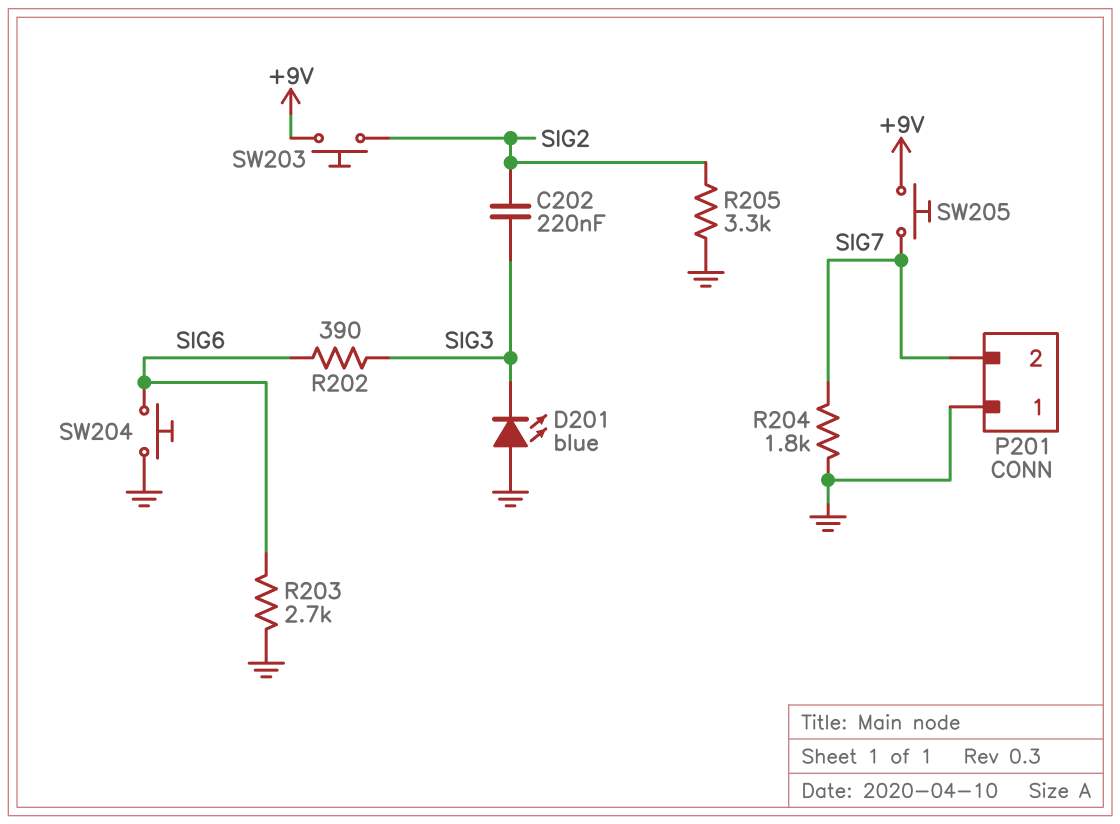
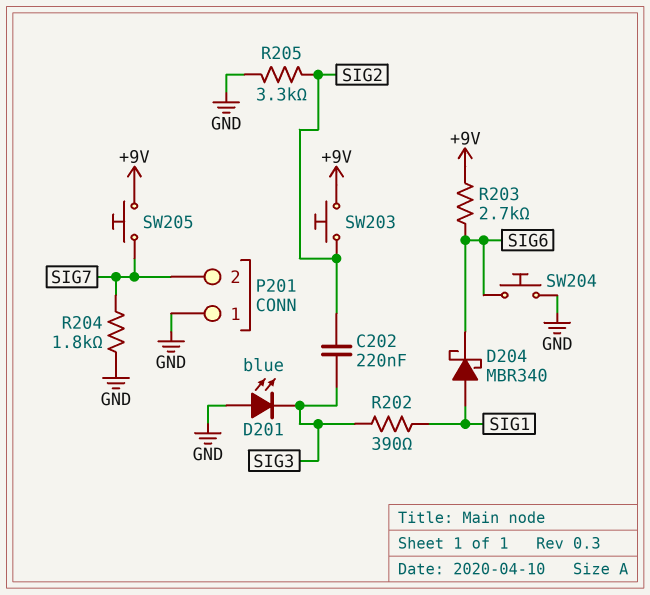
D204: none -> schottky MBR340 (A SIG1, K SIG6)
R202: 390 (SIG3, SIG6) -> 390 (SIG1, SIG3)
R203: 2.7k (GND, SIG6) -> 2.7k (+9V, SIG6)

